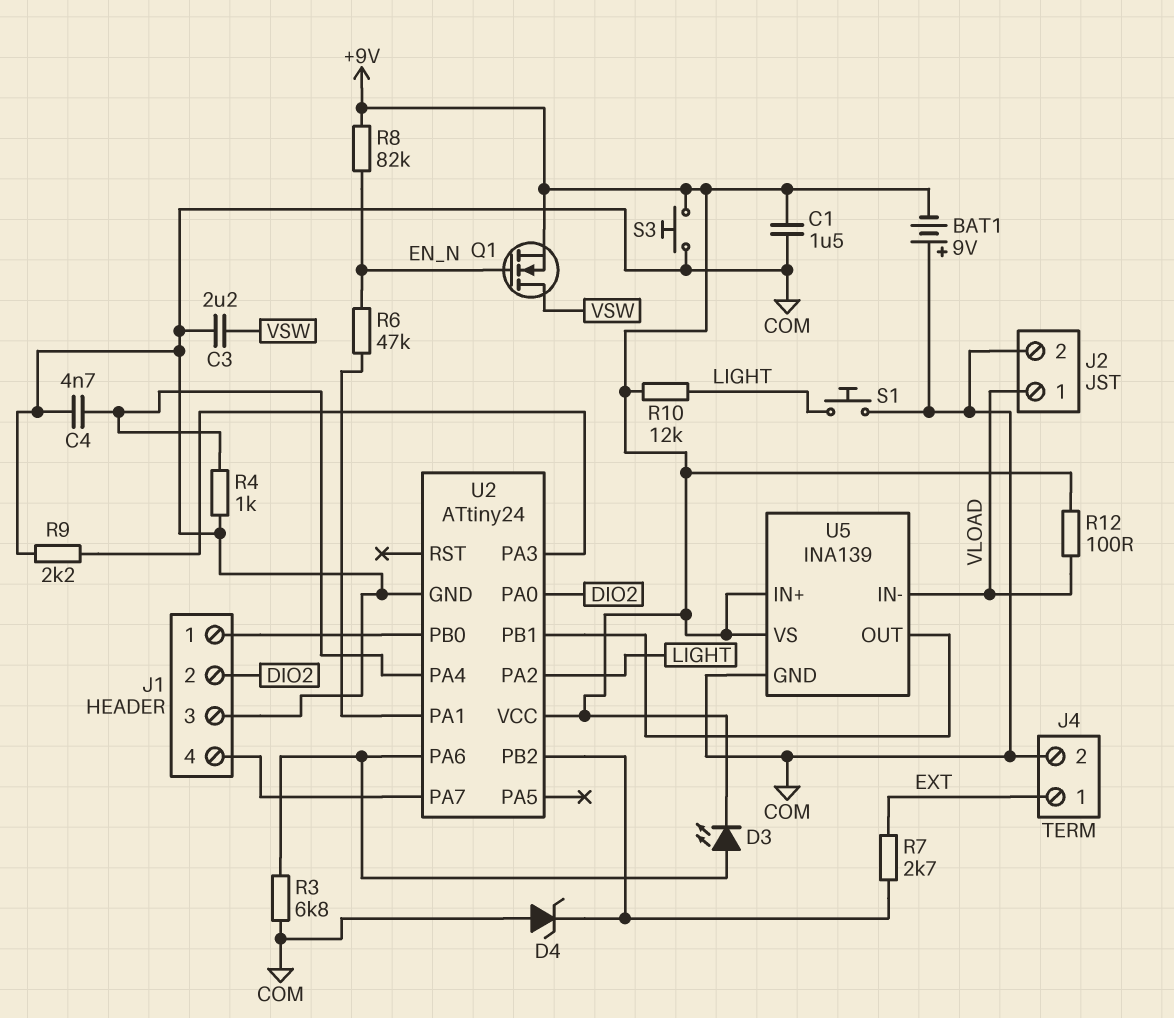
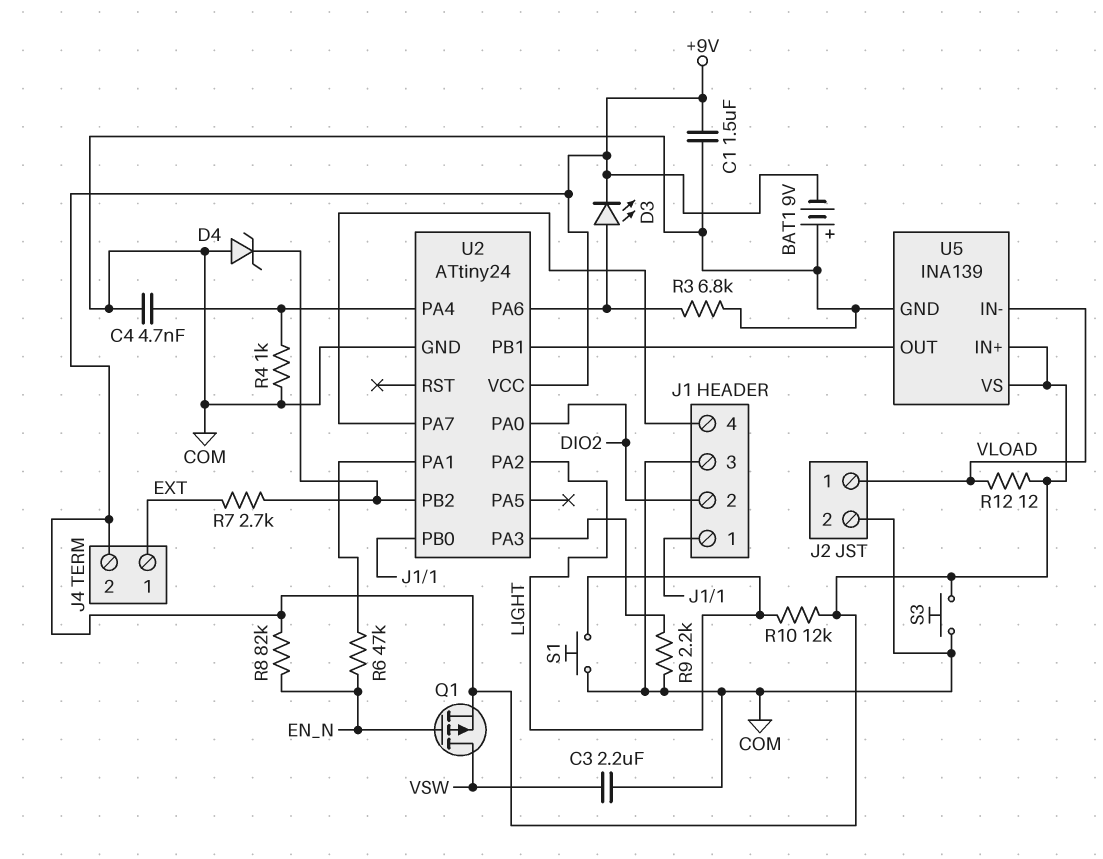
J4 pin 2: COM -> +9V
Q1: NMOS (G EN_N, D VSW, S +9V) -> PMOS (G EN_N, D VSW, S +9V)
R12: 100 (+9V, VLOAD) -> 12 (+9V, VLOAD)

